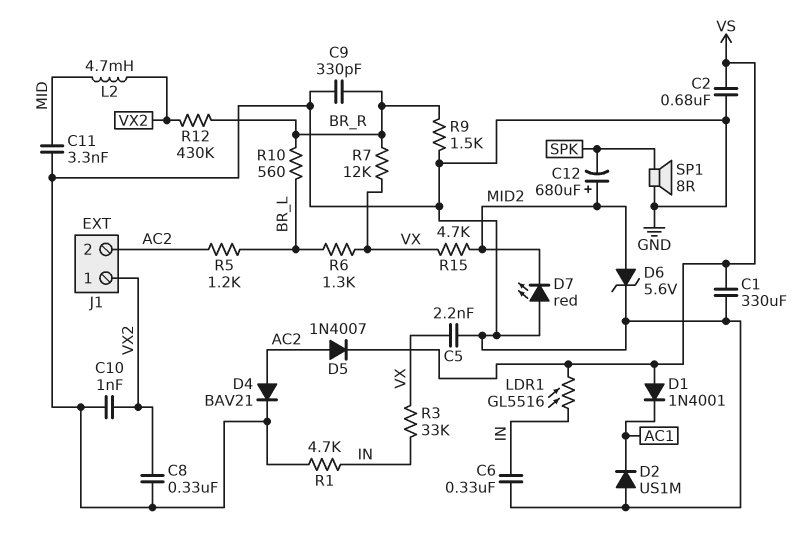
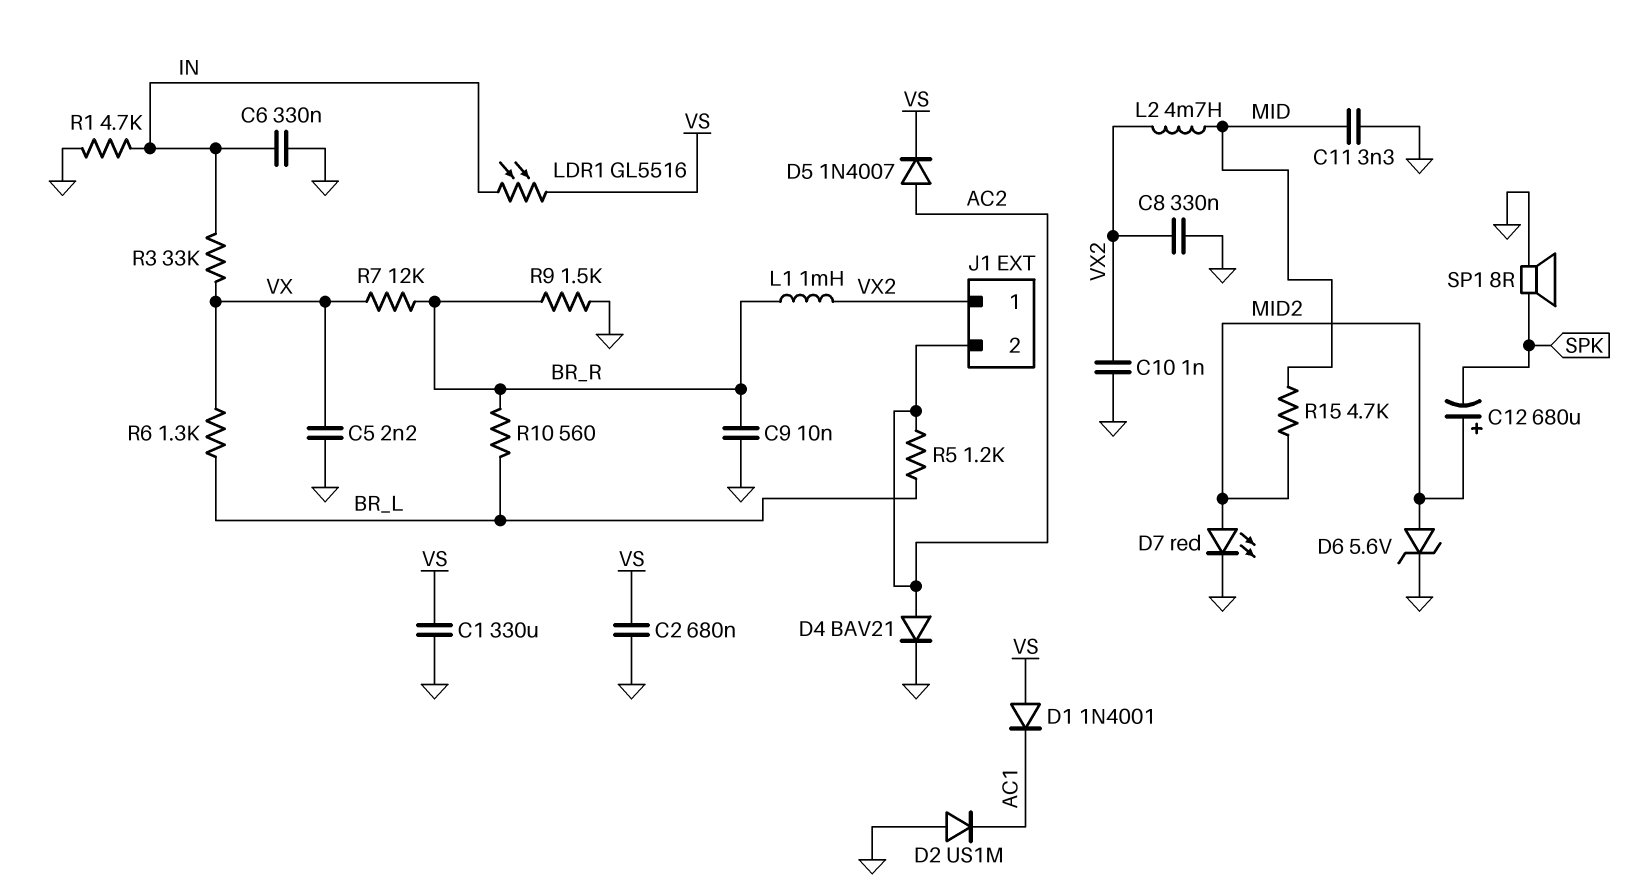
C9: 330pF (BR_R, GND) -> 10nF (BR_R, GND)
D7: LED red (A GND, K MID2) -> LED red (A MID2, K GND)
L1: none -> 1mH (BR_R, VX2)
R12: 430k (BR_R, VX2) -> none
R15: 4.7k (MID2, VX) -> 4.7k (MID, MID2)

